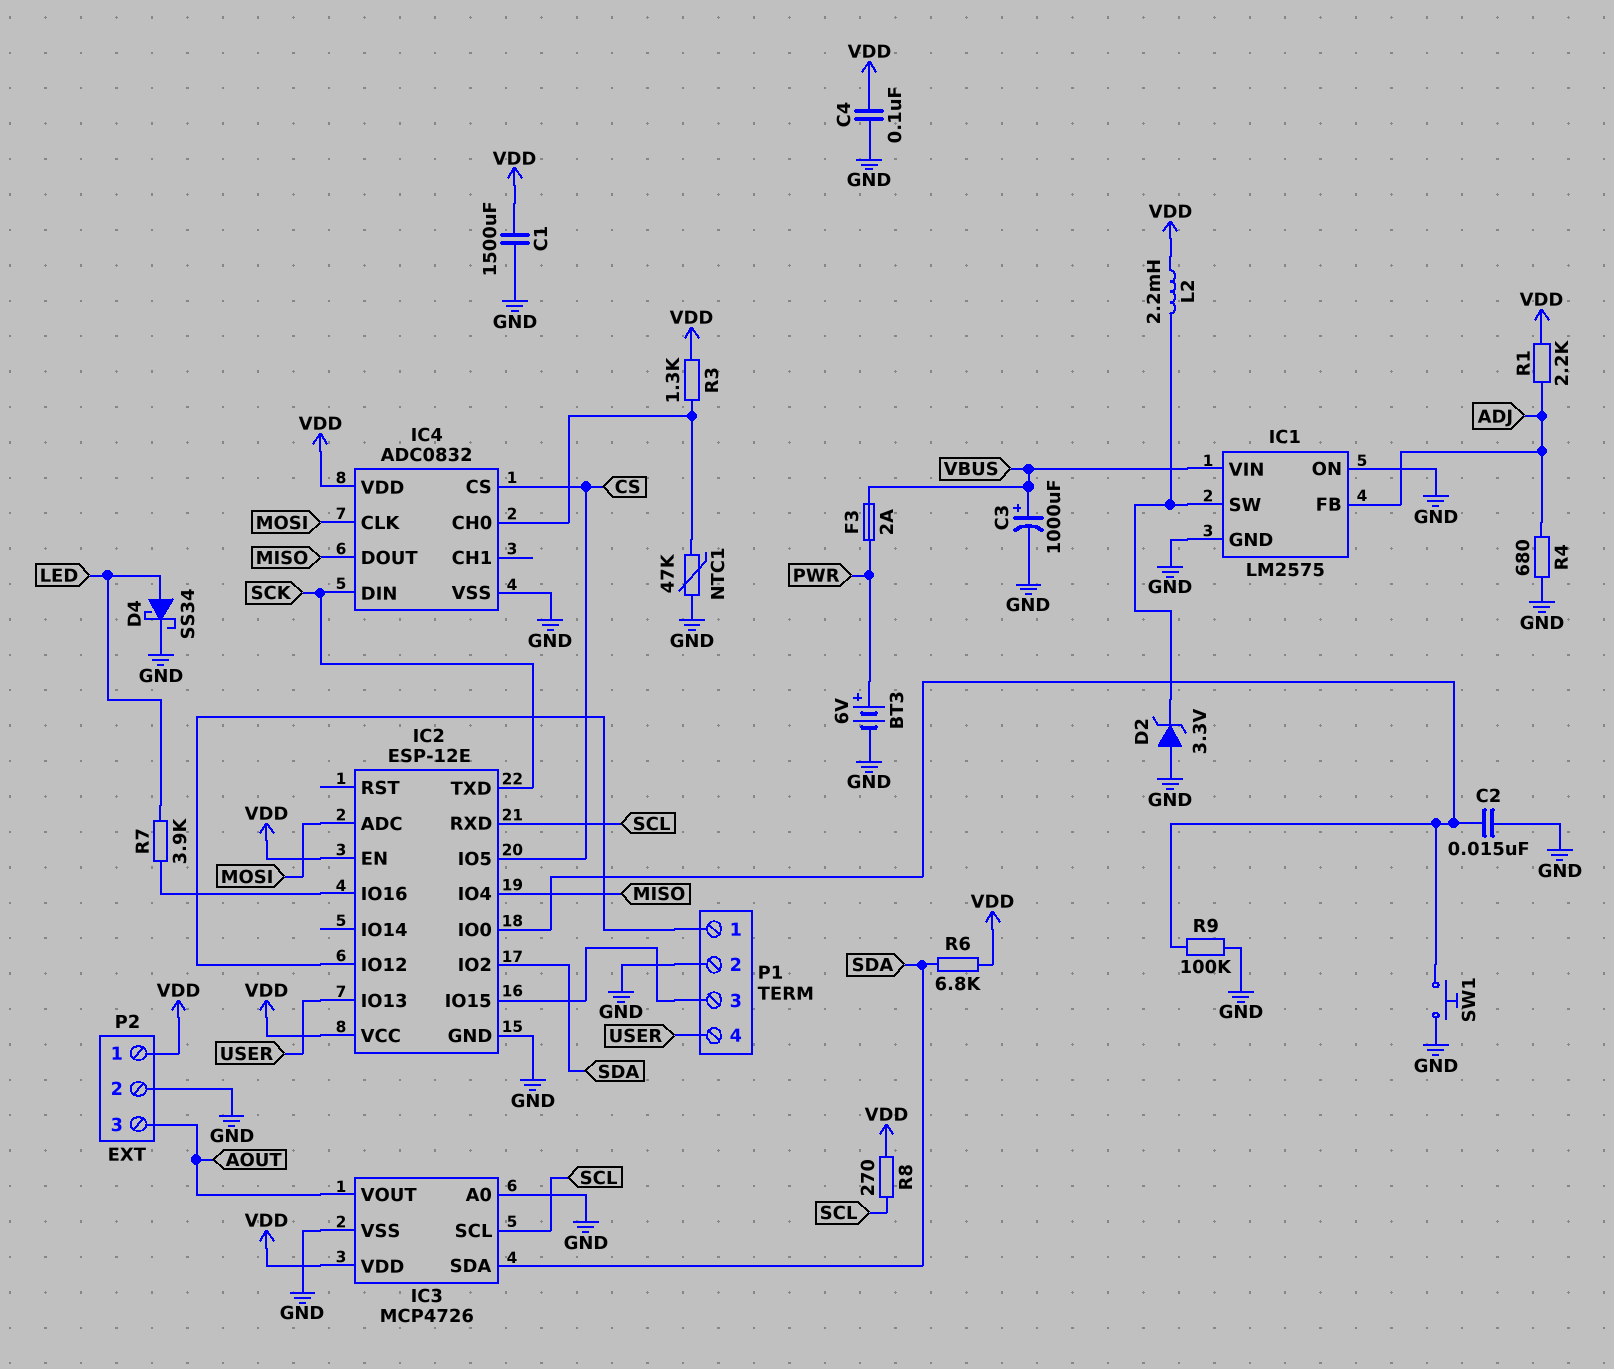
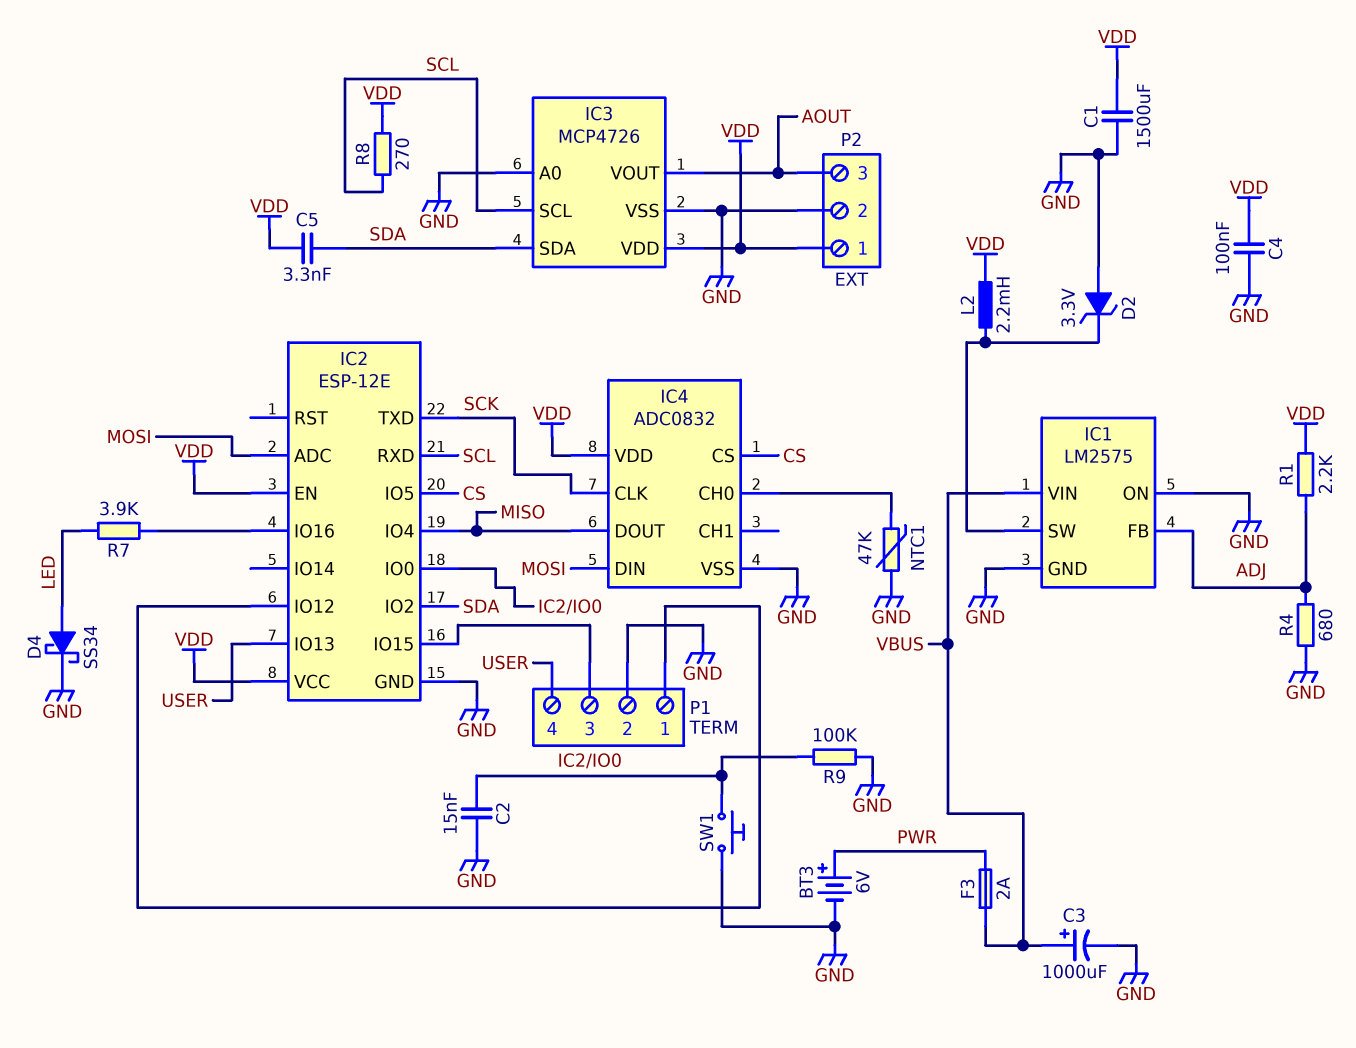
C5: none -> 3.3nF (SDA, VDD)
IC4 pin CLK: MOSI -> SCK
IC4 pin DIN: SCK -> MOSI
R3: 1.3k (IC4/CH0, VDD) -> none
R6: 6.8k (SDA, VDD) -> none

